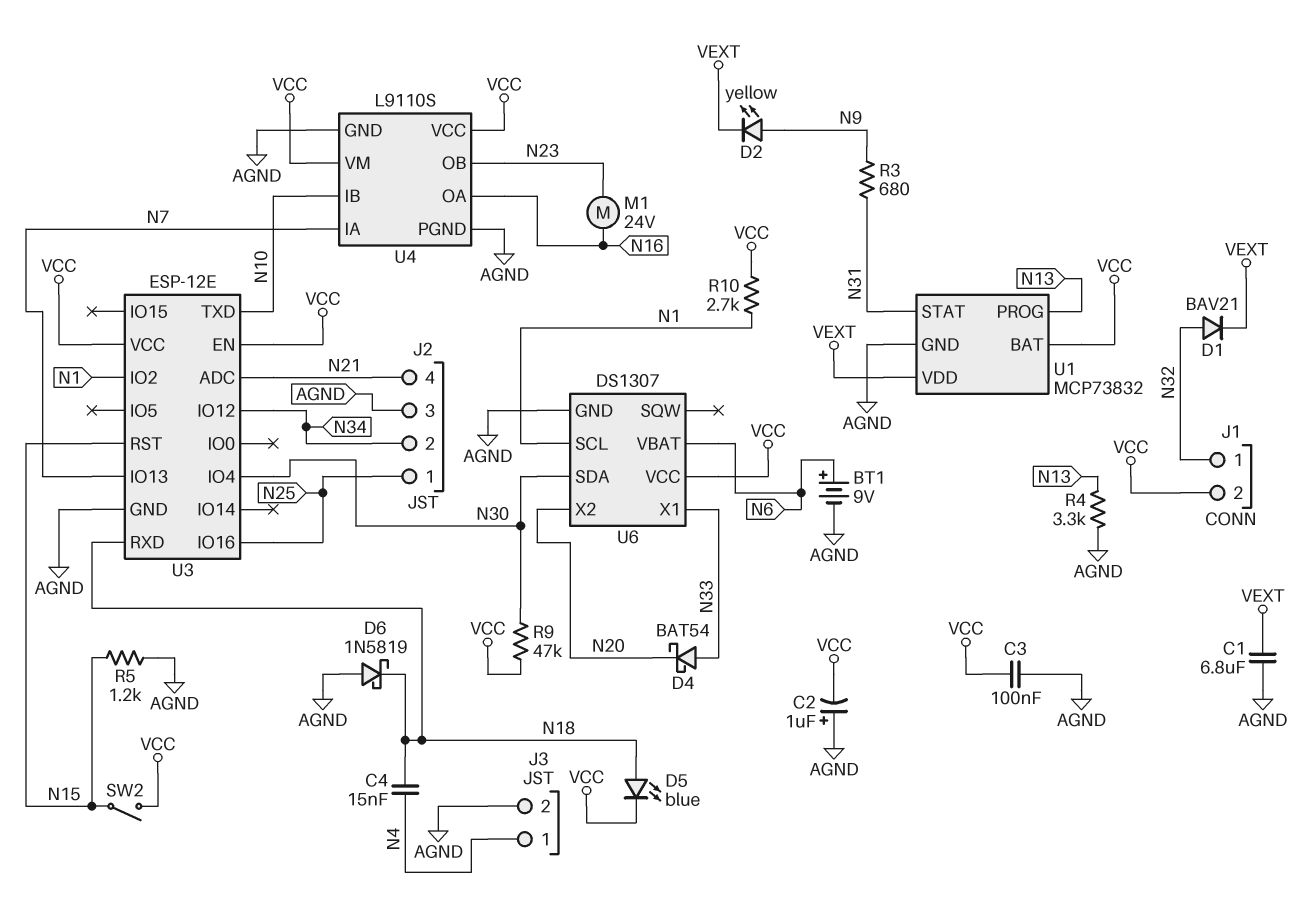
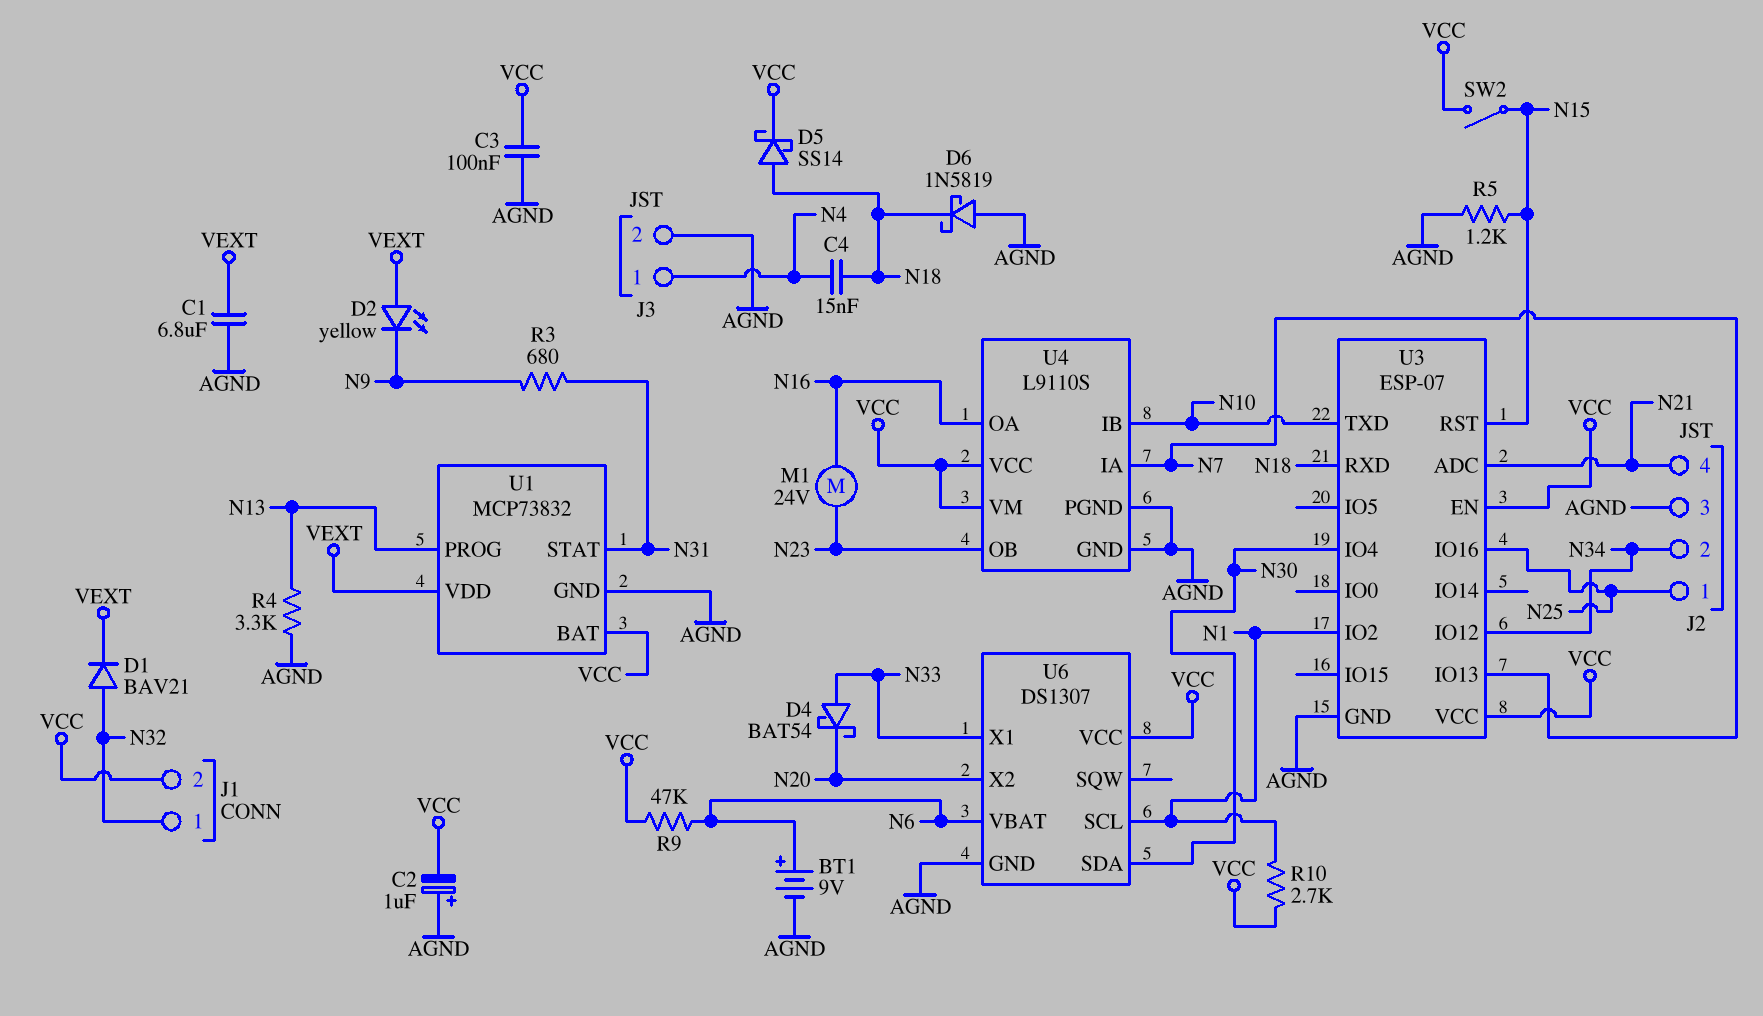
D2: LED yellow (A N9, K VEXT) -> LED yellow (A VEXT, K N9)
D5: LED blue (A N18, K VCC) -> schottky SS14 (A N18, K VCC)
R9: 47k (N30, VCC) -> 47k (N6, VCC)
U3: ESP-12E -> ESP-07

